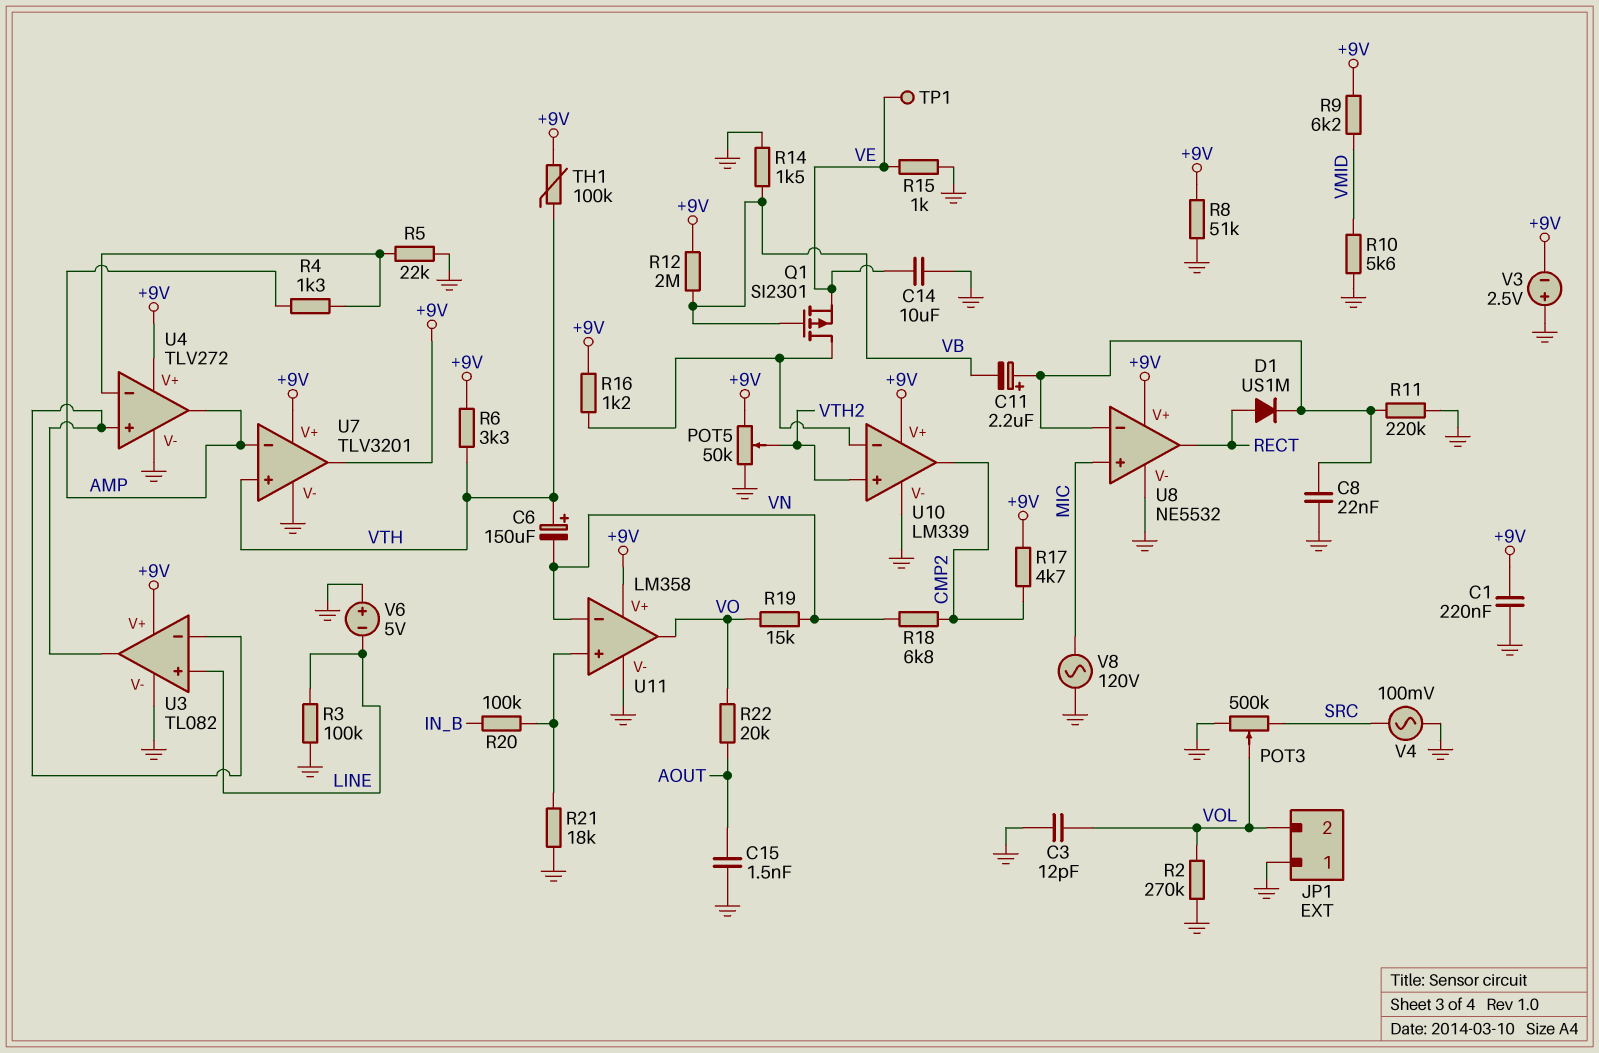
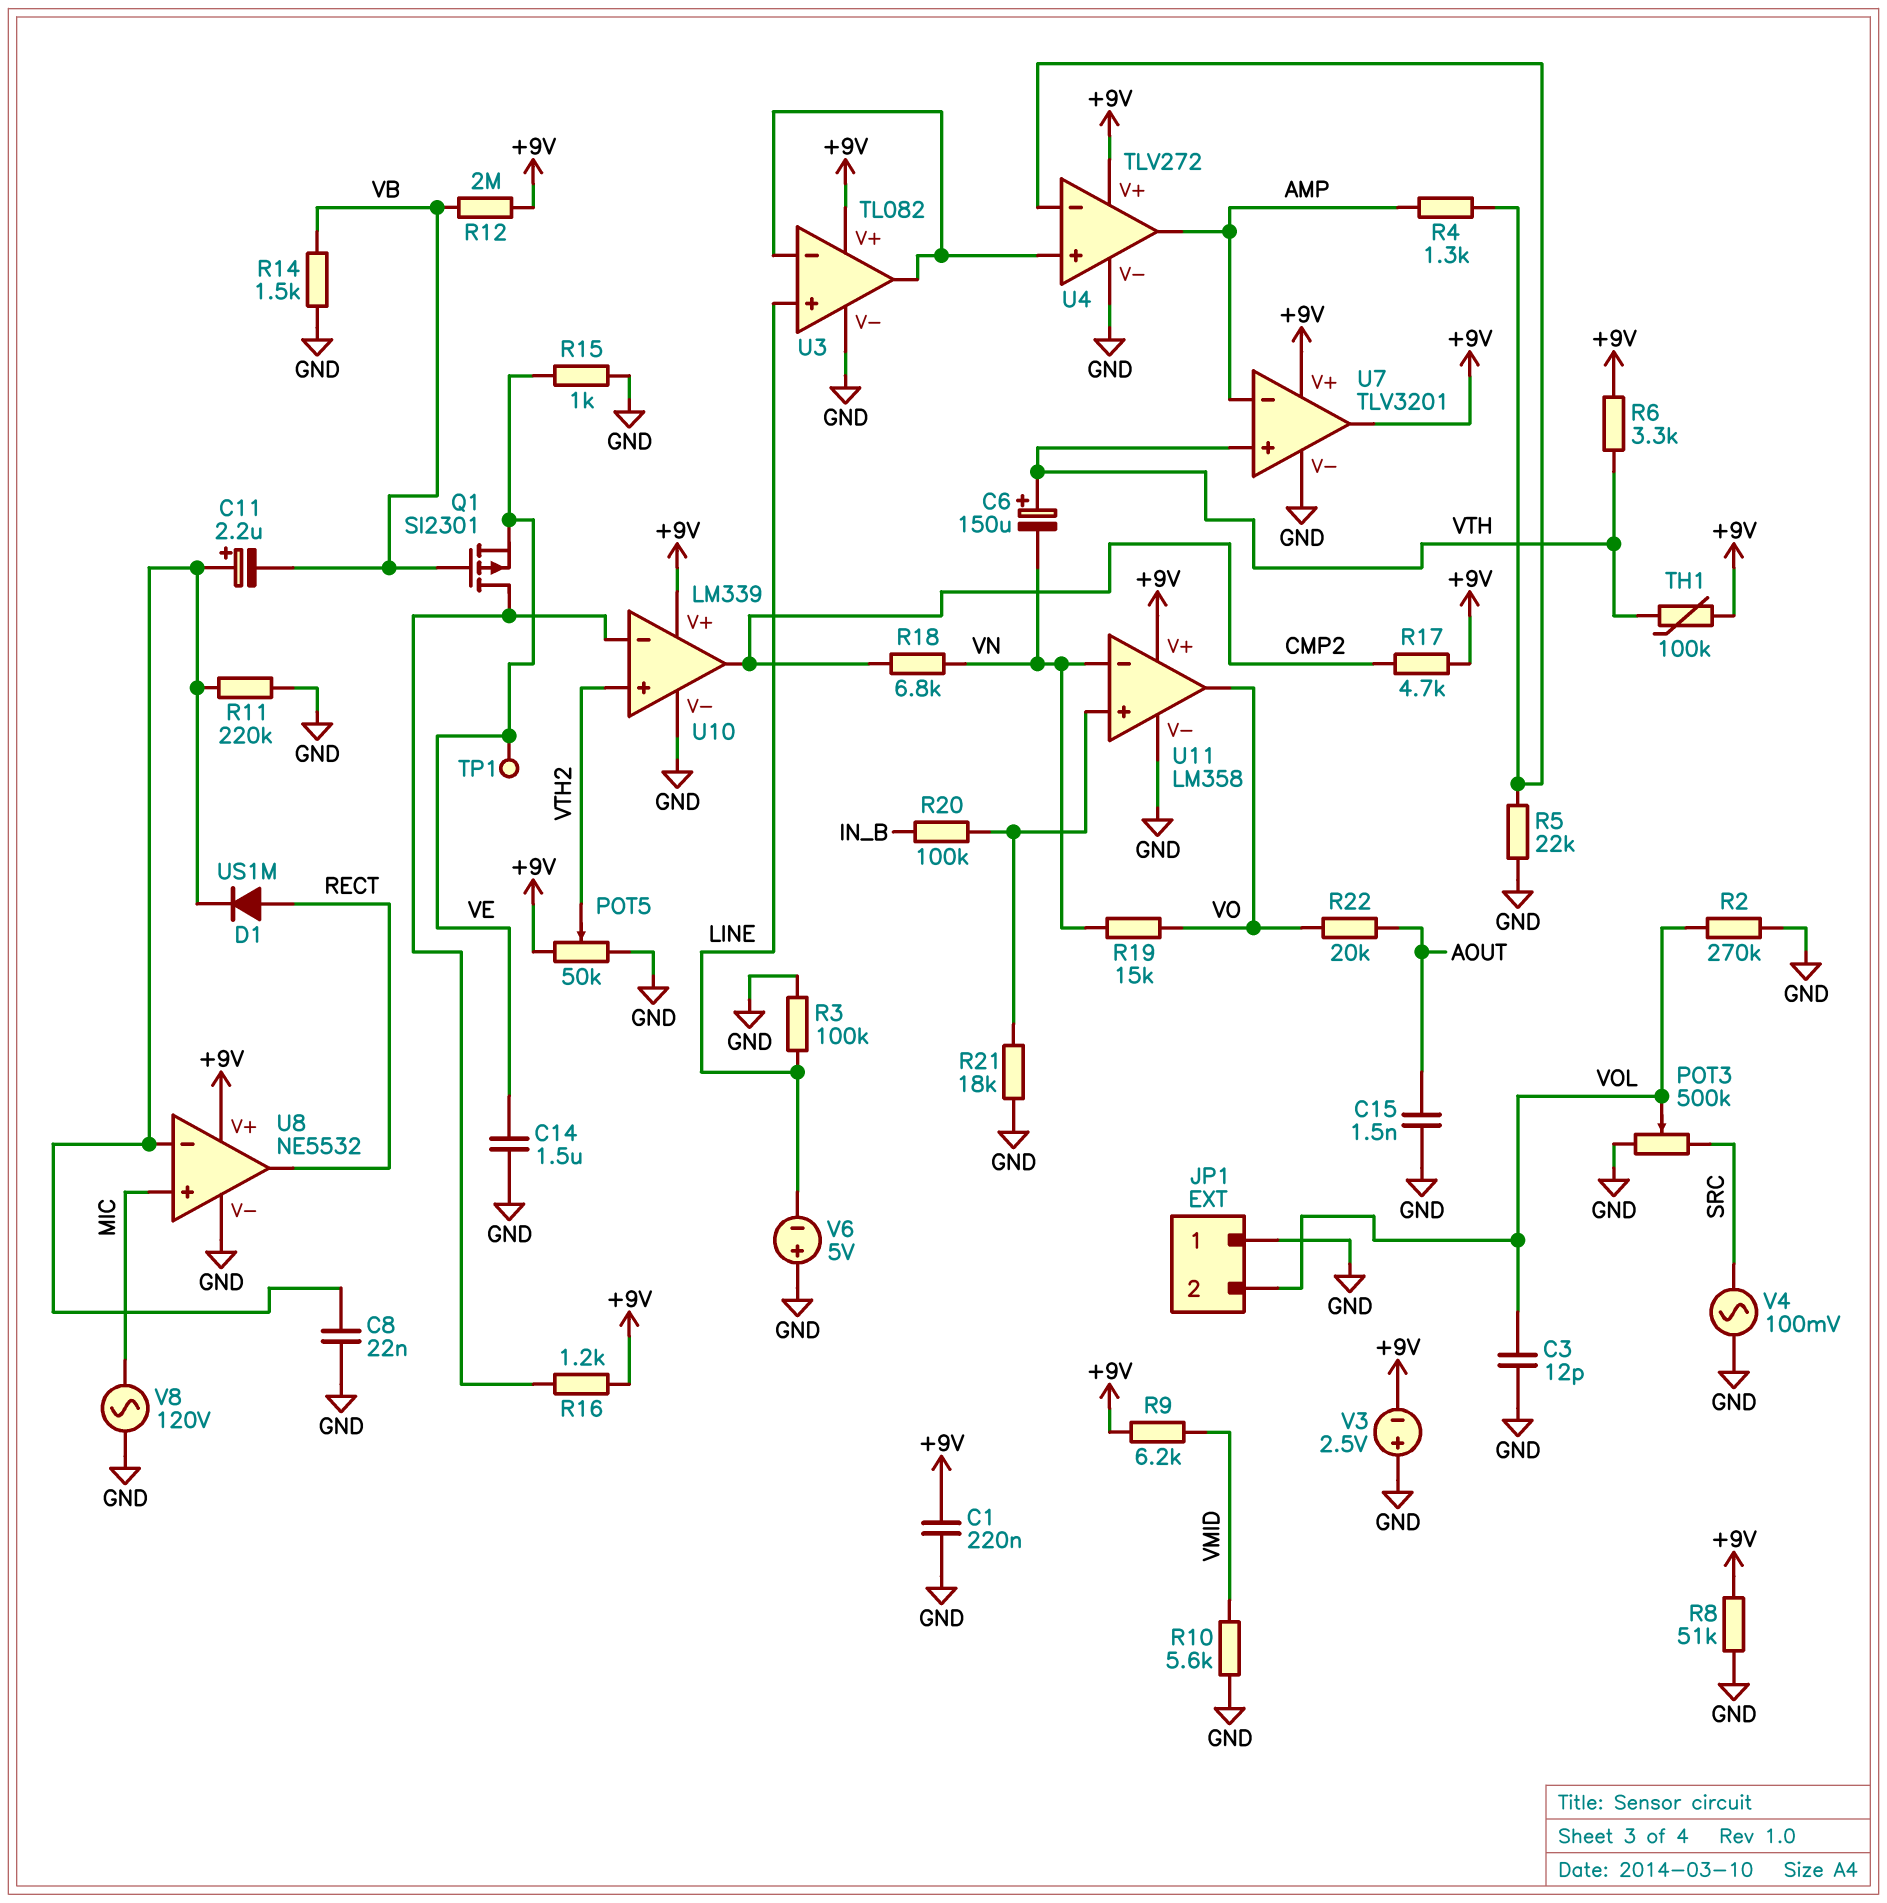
C14: 10uF (GND, VE) -> 1.5uF (GND, VE)

